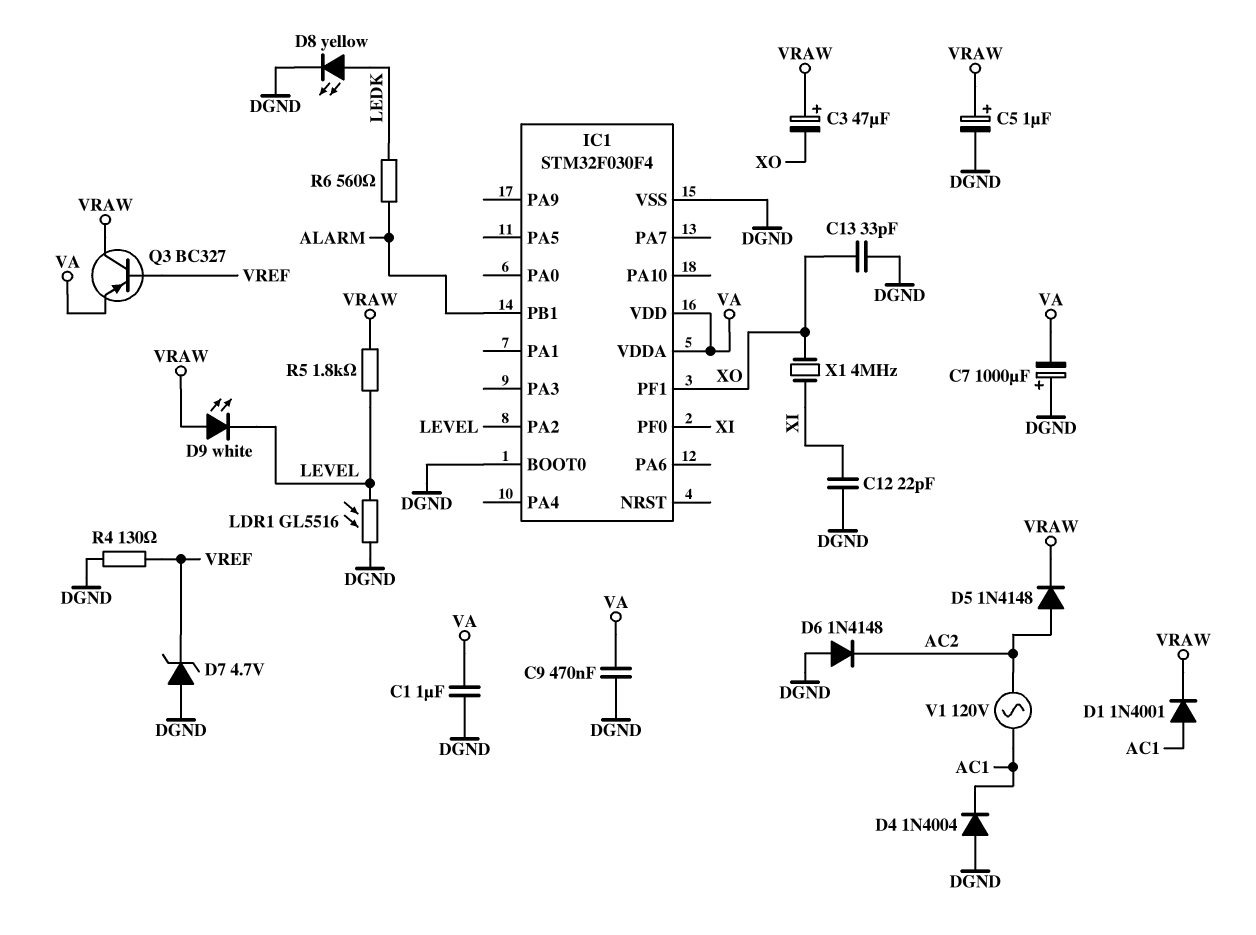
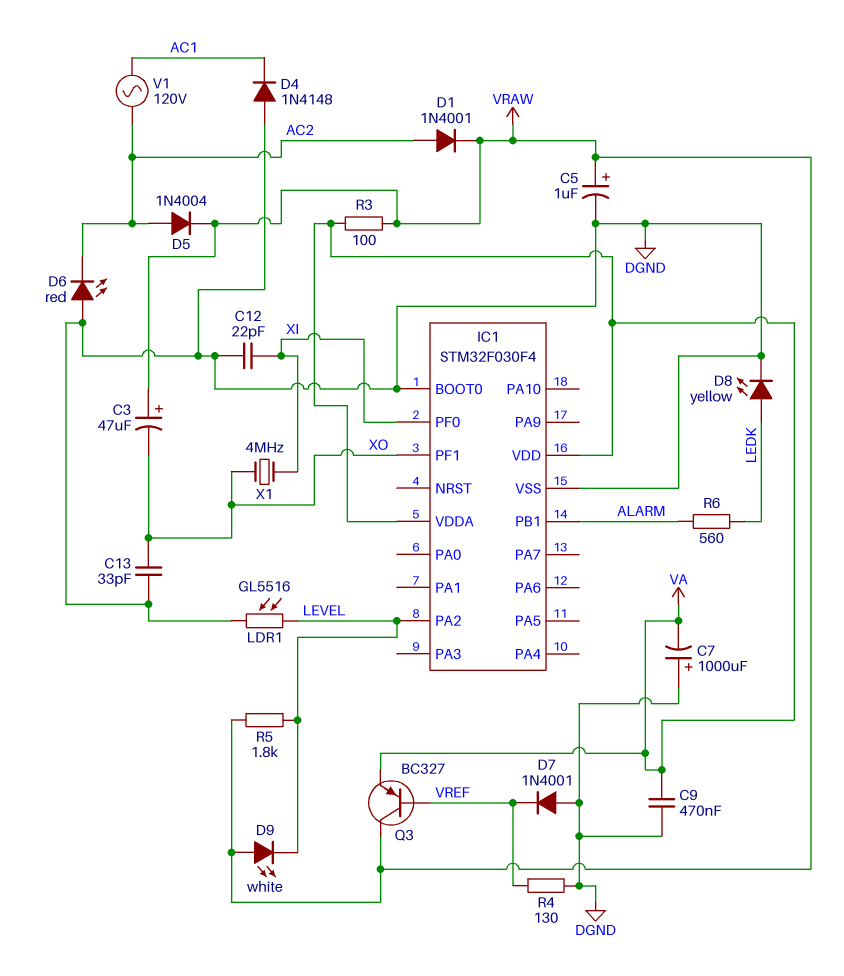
C1: 1uF (DGND, VA) -> none
D1: diode 1N4001 (A AC1, K VRAW) -> diode 1N4001 (A AC2, K VRAW)
D4: diode 1N4004 (A DGND, K AC1) -> diode 1N4148 (A DGND, K AC1)
D5: diode 1N4148 (A AC2, K VRAW) -> diode 1N4004 (A AC2, K VRAW)
D6: diode 1N4148 (A DGND, K AC2) -> LED red (A DGND, K AC2)
D7: zener 4.7V (A DGND, K VREF) -> diode 1N4001 (A DGND, K VREF)
R3: none -> 100 (VA, VRAW)

